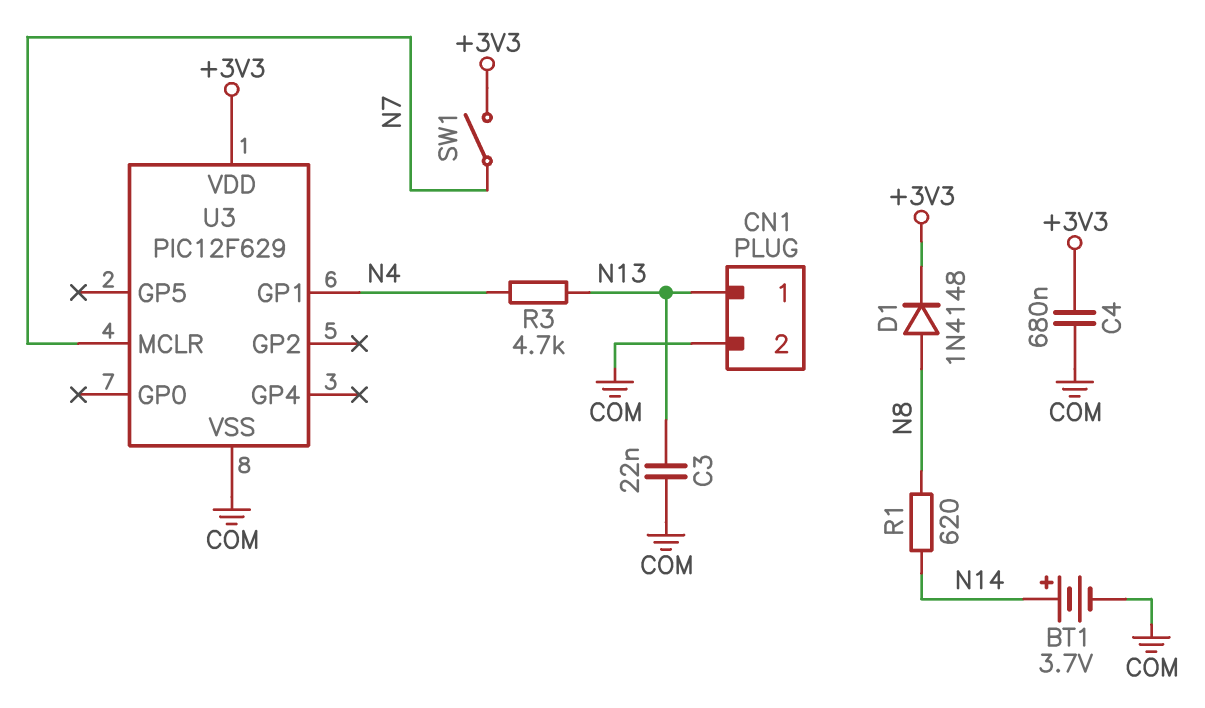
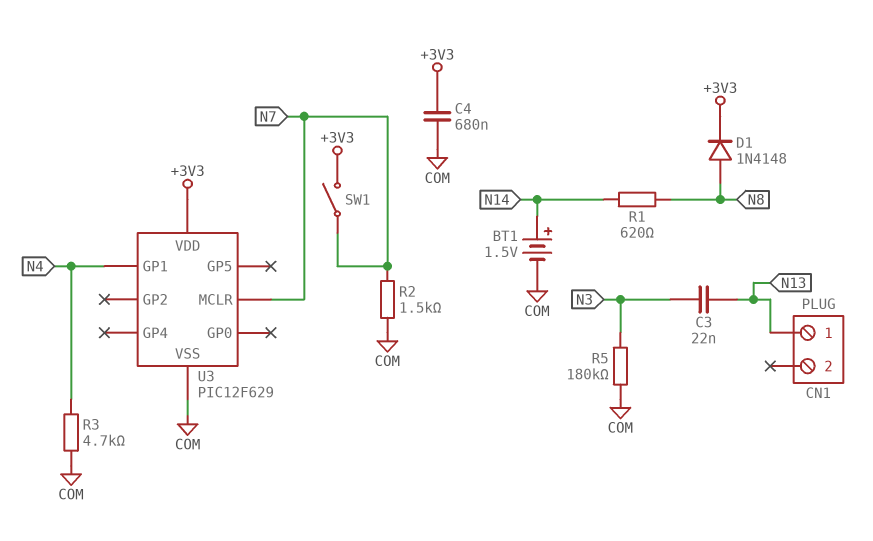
BT1: 3.7V (plus N14, minus COM) -> 1.5V (plus N14, minus COM)
C3: 22nF (COM, N13) -> 22nF (N3, N13)
CN1 pin 2: COM -> none
R2: none -> 1.5k (COM, N7)
R3: 4.7k (N4, N13) -> 4.7k (COM, N4)
R5: none -> 180k (COM, N3)

